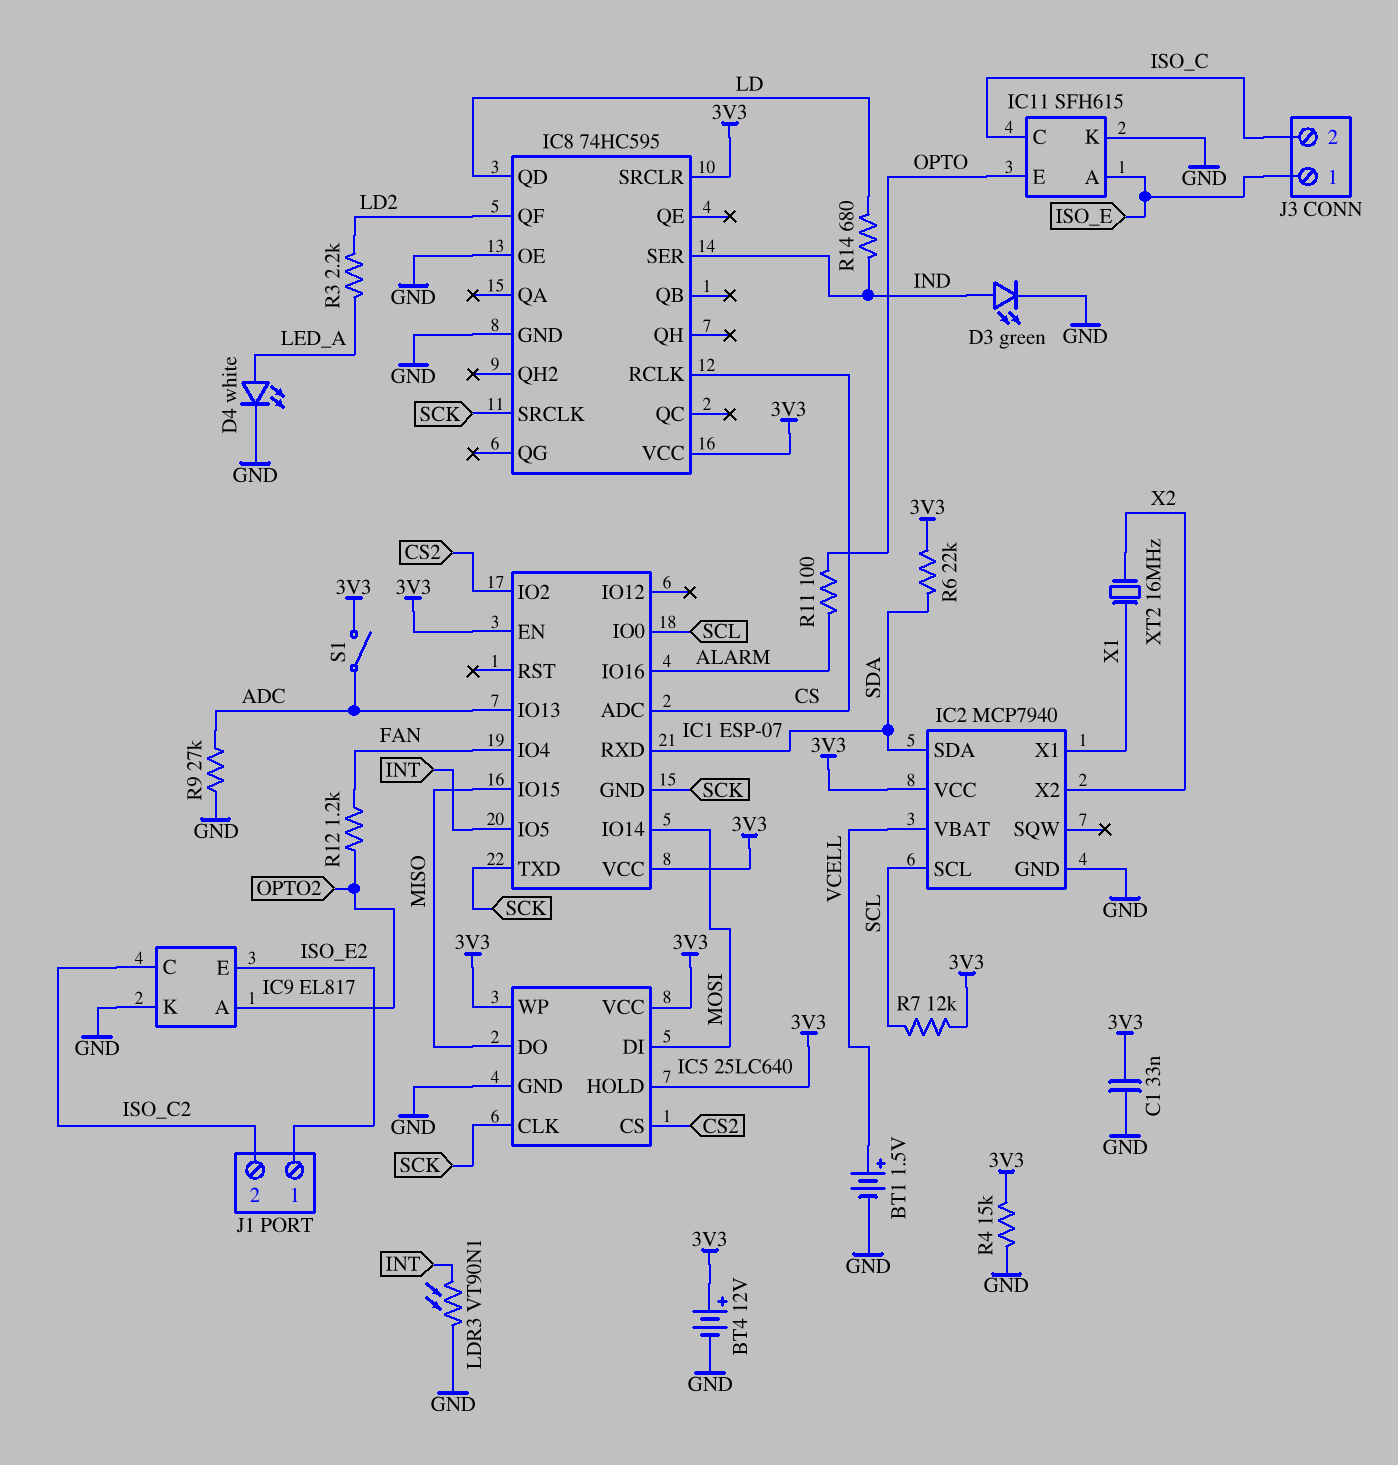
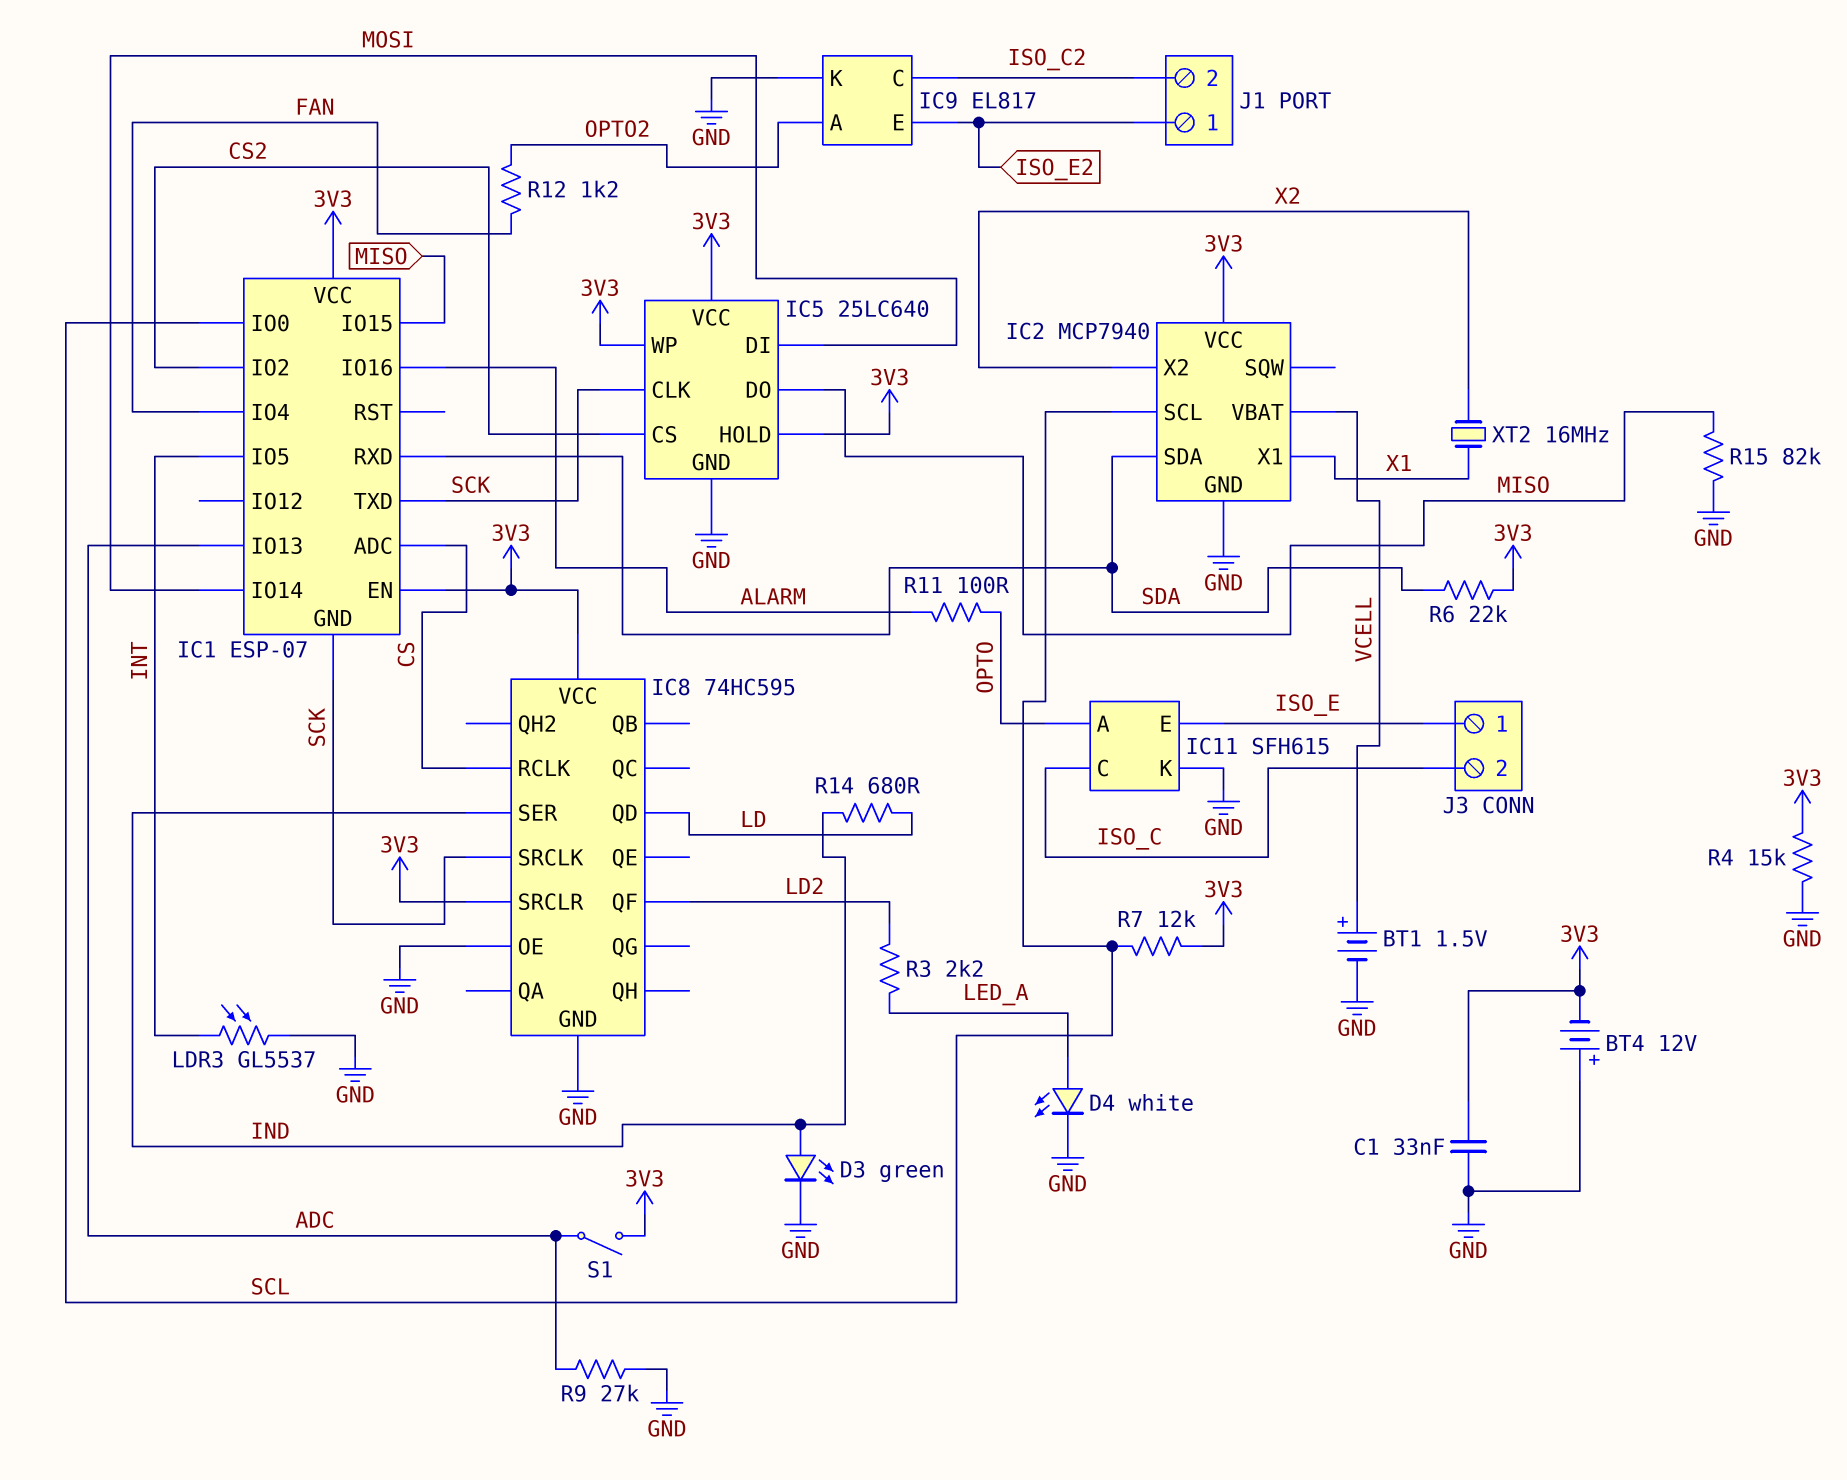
BT4: 12V (plus 3V3, minus GND) -> 12V (plus GND, minus 3V3)
IC11 pin A: ISO_E -> OPTO
IC11 pin E: OPTO -> ISO_E
LDR3: VT90N1 (GND, INT) -> GL5537 (GND, INT)
R15: none -> 82k (GND, MISO)

